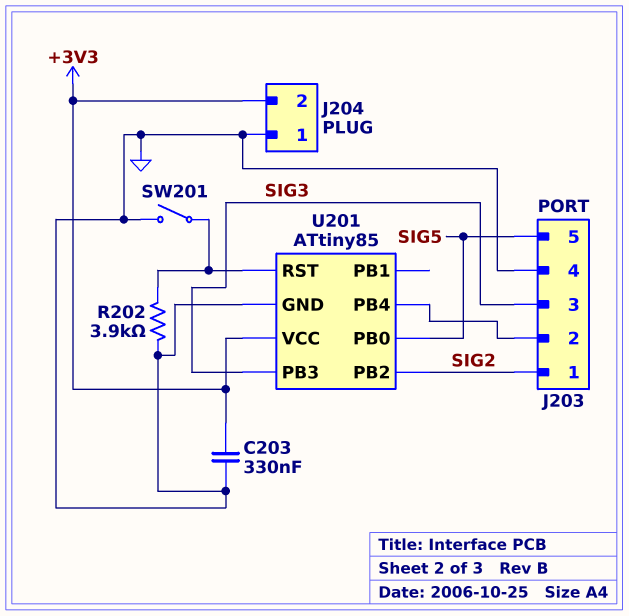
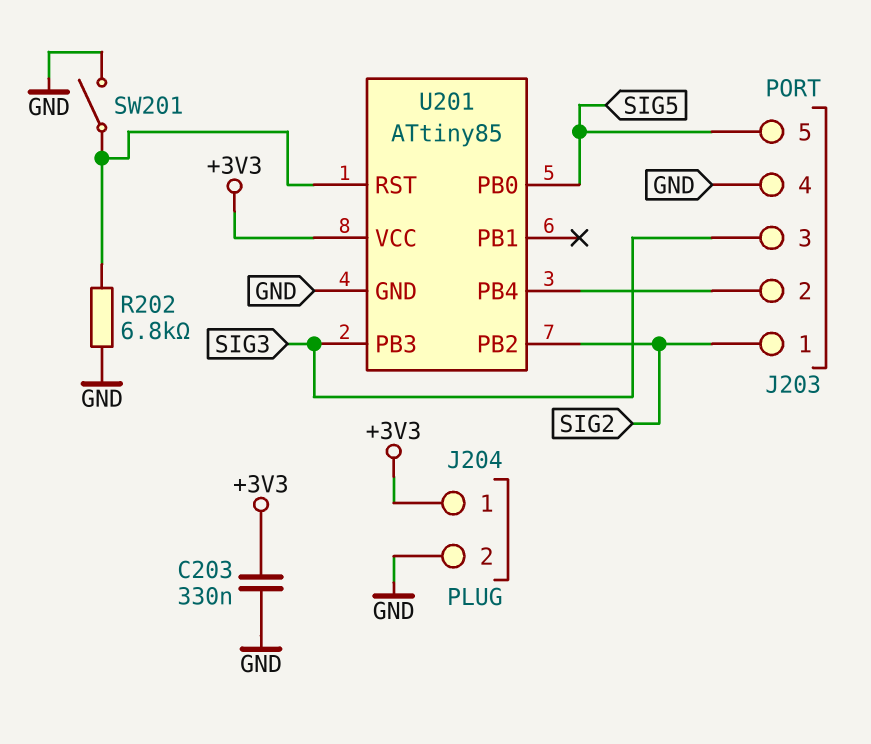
J204 pin 1: GND -> +3V3
J204 pin 2: +3V3 -> GND
R202: 3.9k (GND, U201/RST) -> 6.8k (GND, U201/RST)

